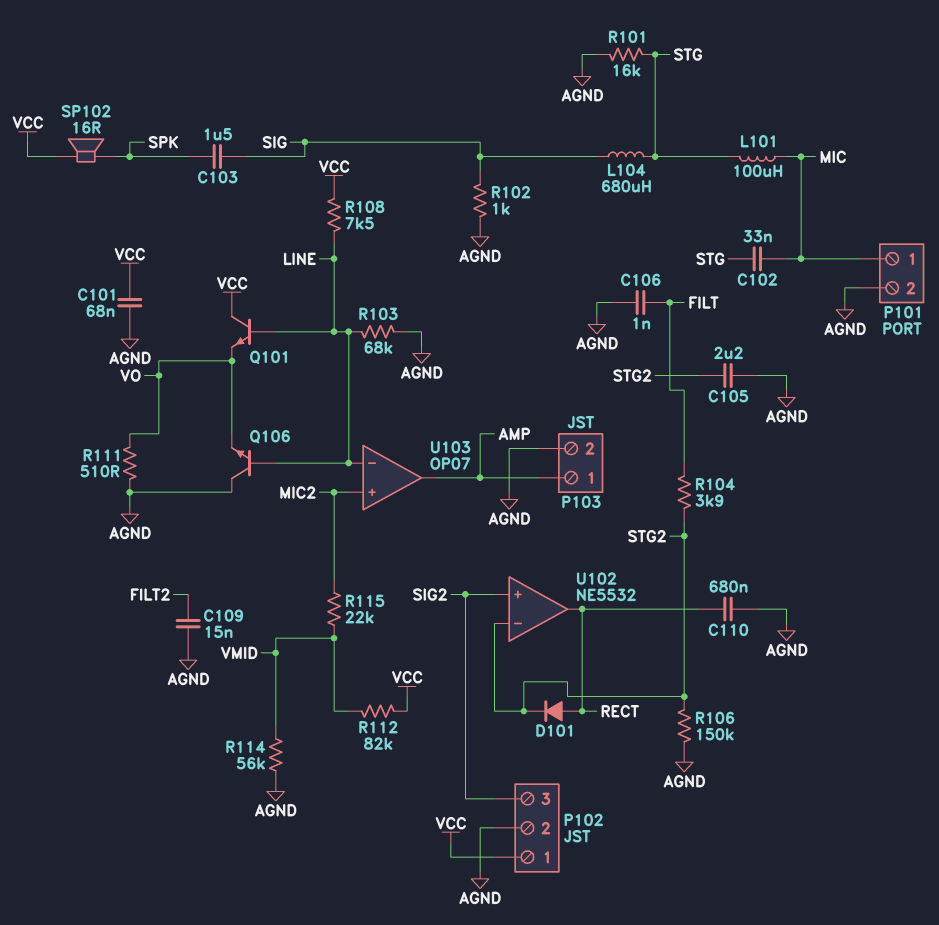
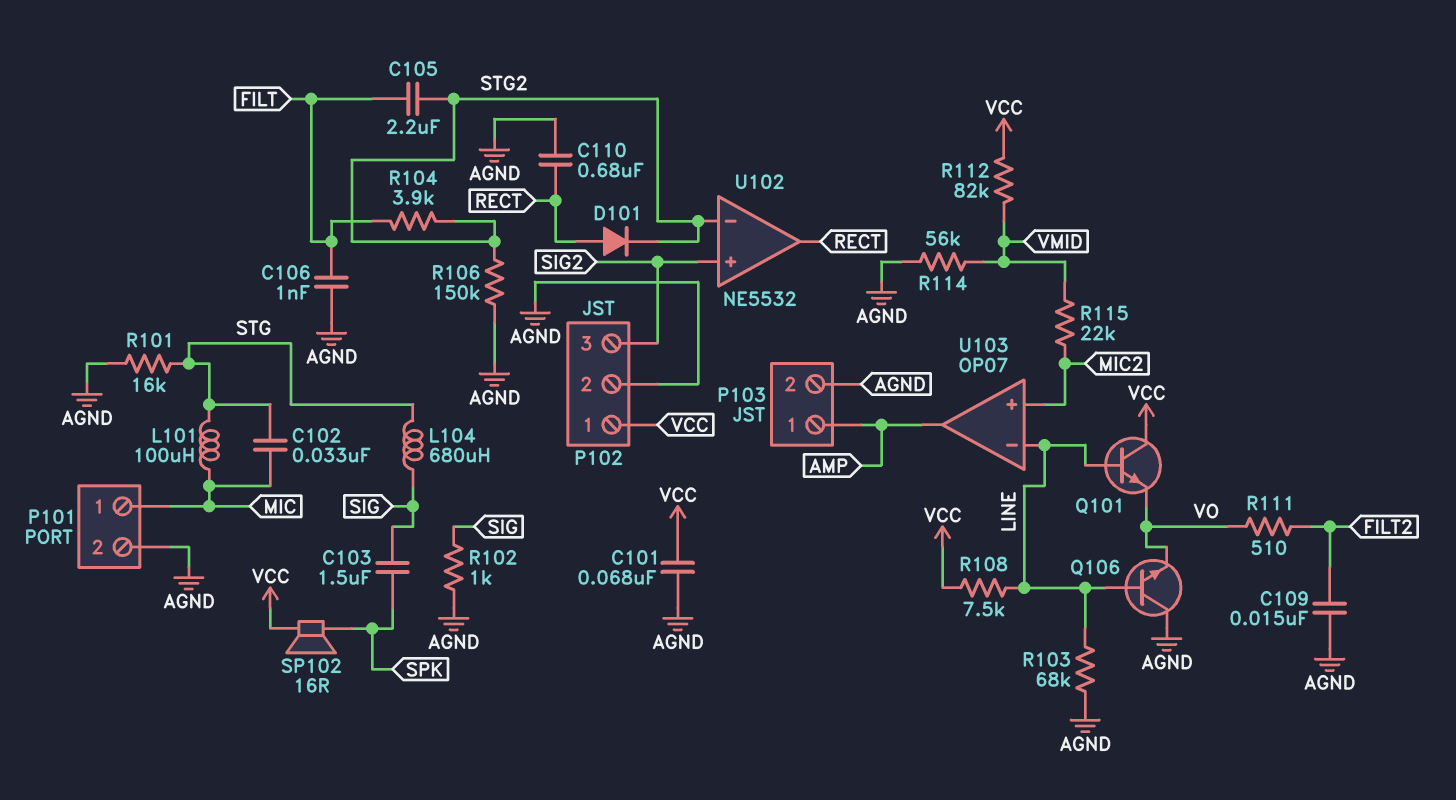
C105: 2.2uF (AGND, STG2) -> 2.2uF (FILT, STG2)
R111: 510 (AGND, VO) -> 510 (FILT2, VO)

